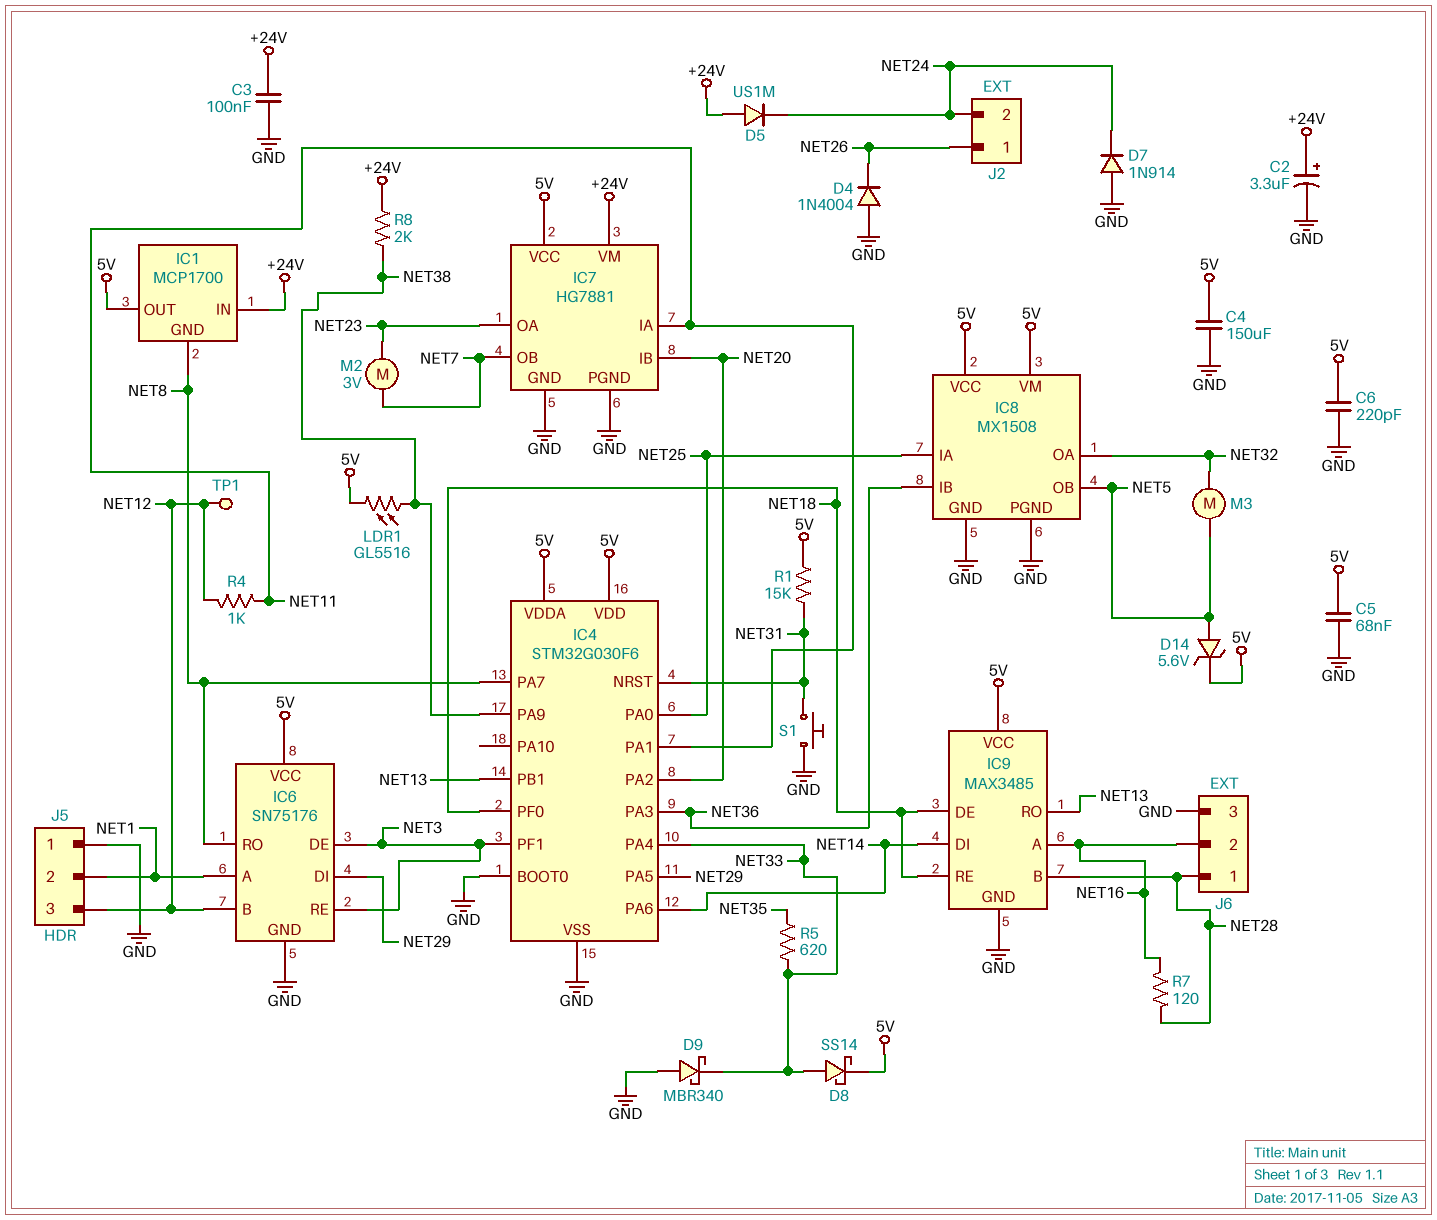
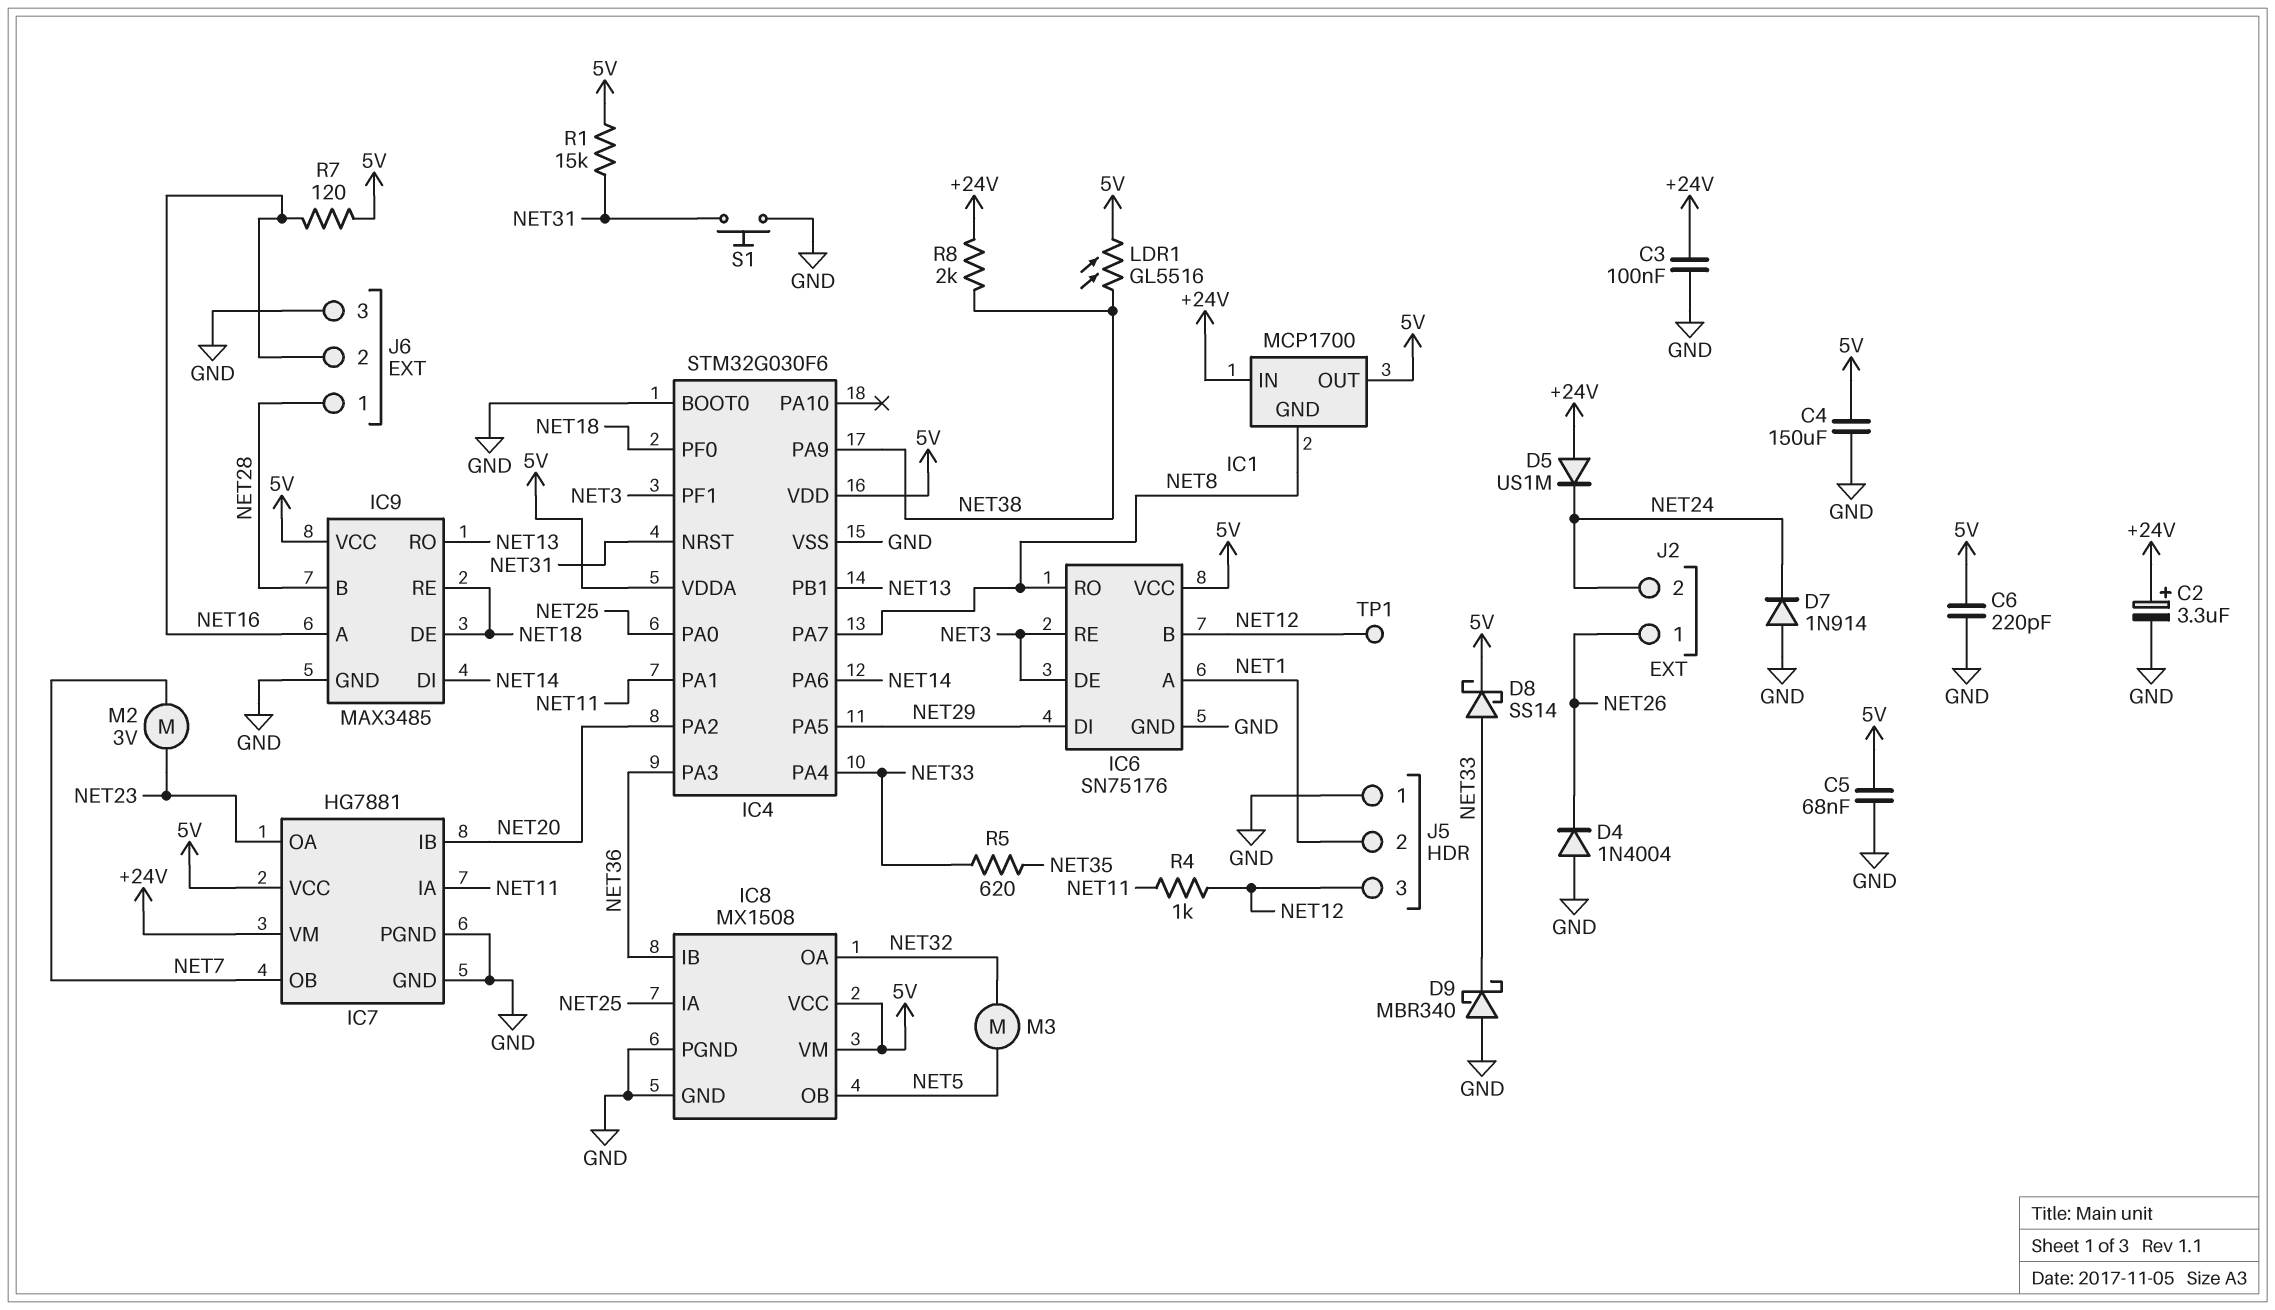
D14: zener 5.6V (A NET5, K 5V) -> none
R7: 120 (NET16, NET28) -> 120 (5V, NET16)

